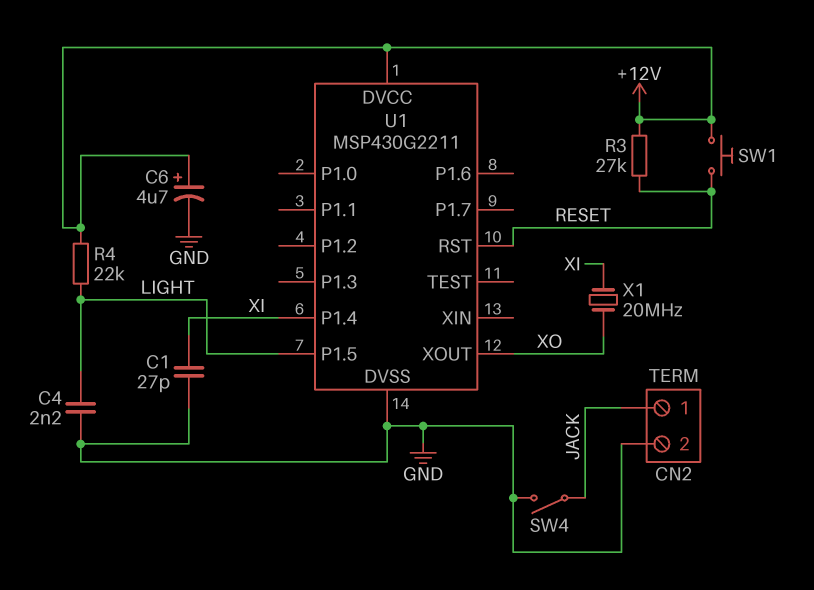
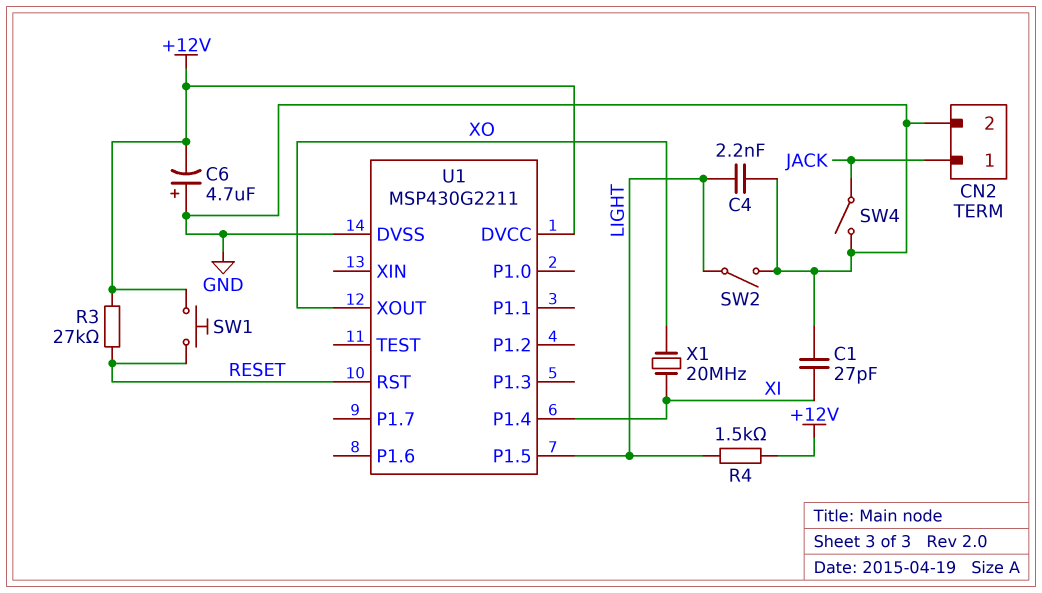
C6: 4.7uF (plus +12V, minus GND) -> 4.7uF (plus GND, minus +12V)
R4: 22k (+12V, LIGHT) -> 1.5k (+12V, LIGHT)
SW2: none -> switch (GND, LIGHT)

